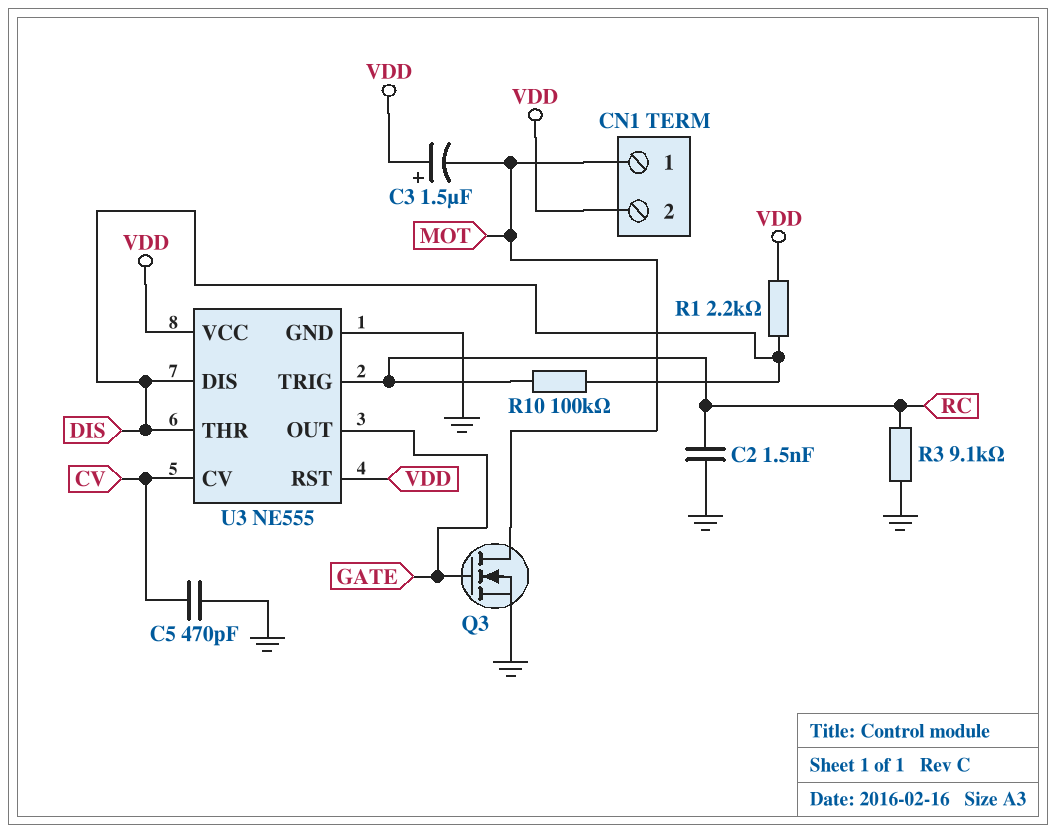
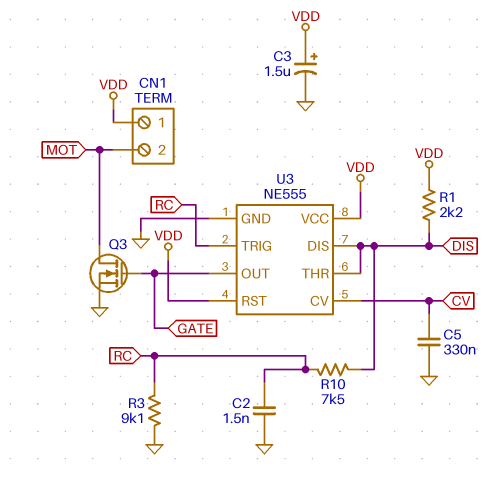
C3: 1.5uF (plus VDD, minus MOT) -> 1.5uF (plus VDD, minus GND)
C5: 470pF (CV, GND) -> 330nF (CV, GND)
CN1 pin 1: MOT -> VDD
CN1 pin 2: VDD -> MOT
R10: 100k (DIS, RC) -> 7.5k (DIS, RC)

